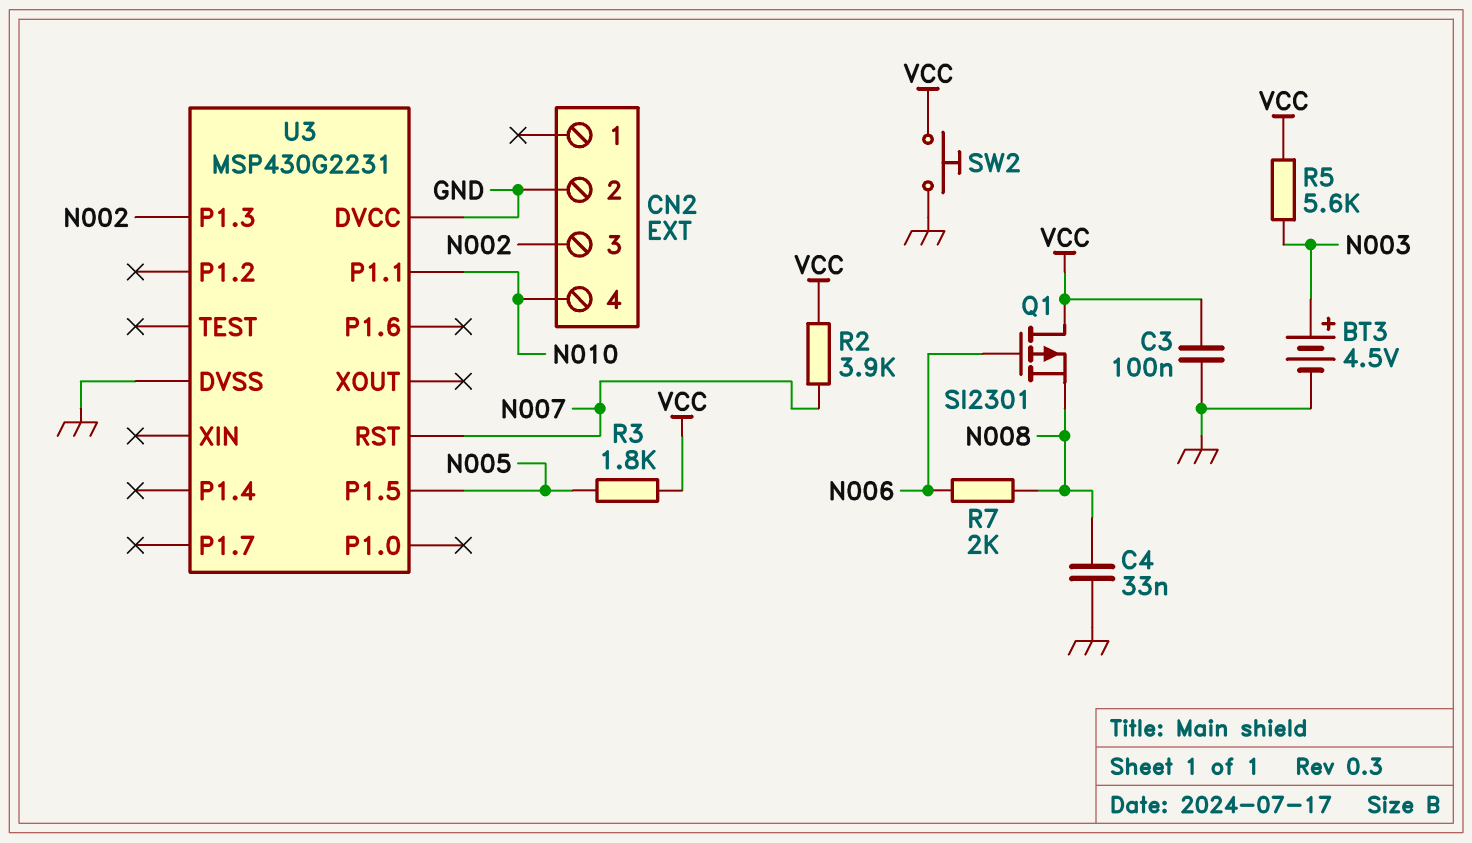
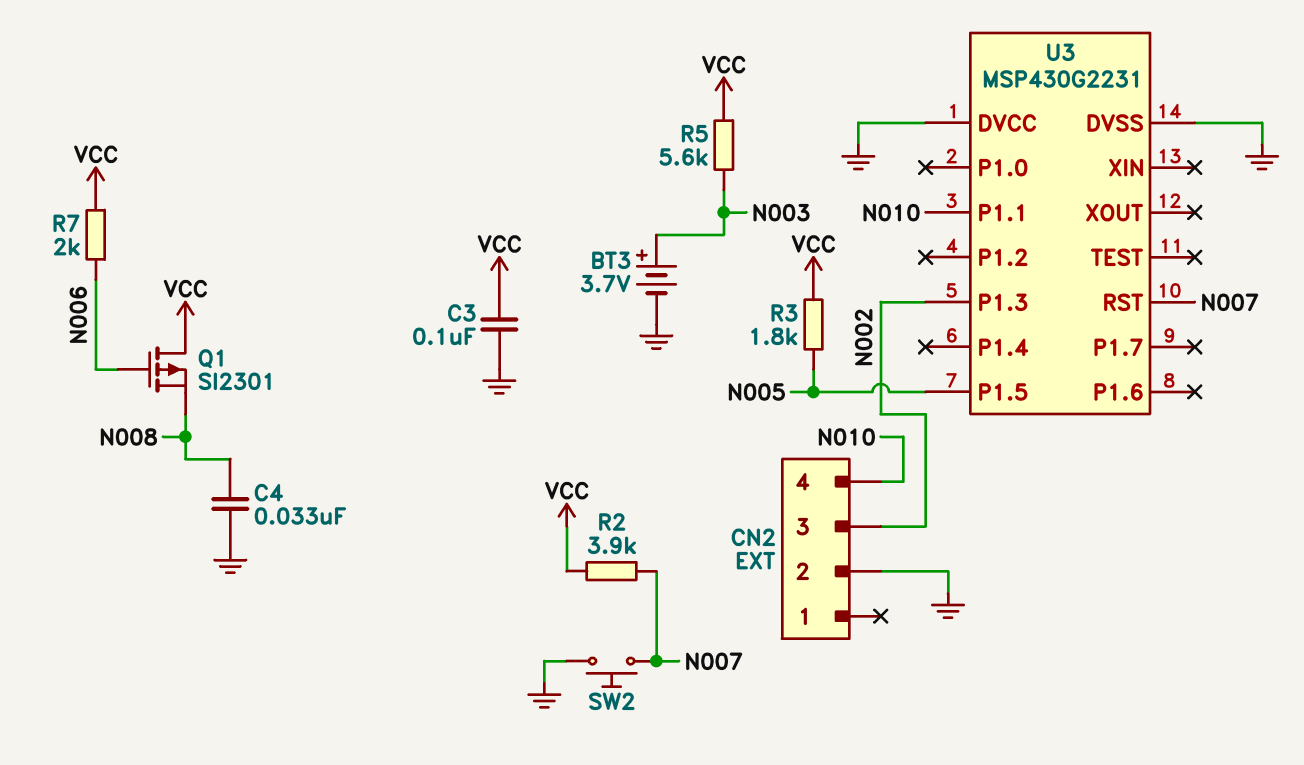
BT3: 4.5V (plus N003, minus GND) -> 3.7V (plus N003, minus GND)
R7: 2k (N006, N008) -> 2k (N006, VCC)
SW2: button (GND, VCC) -> button (GND, N007)

